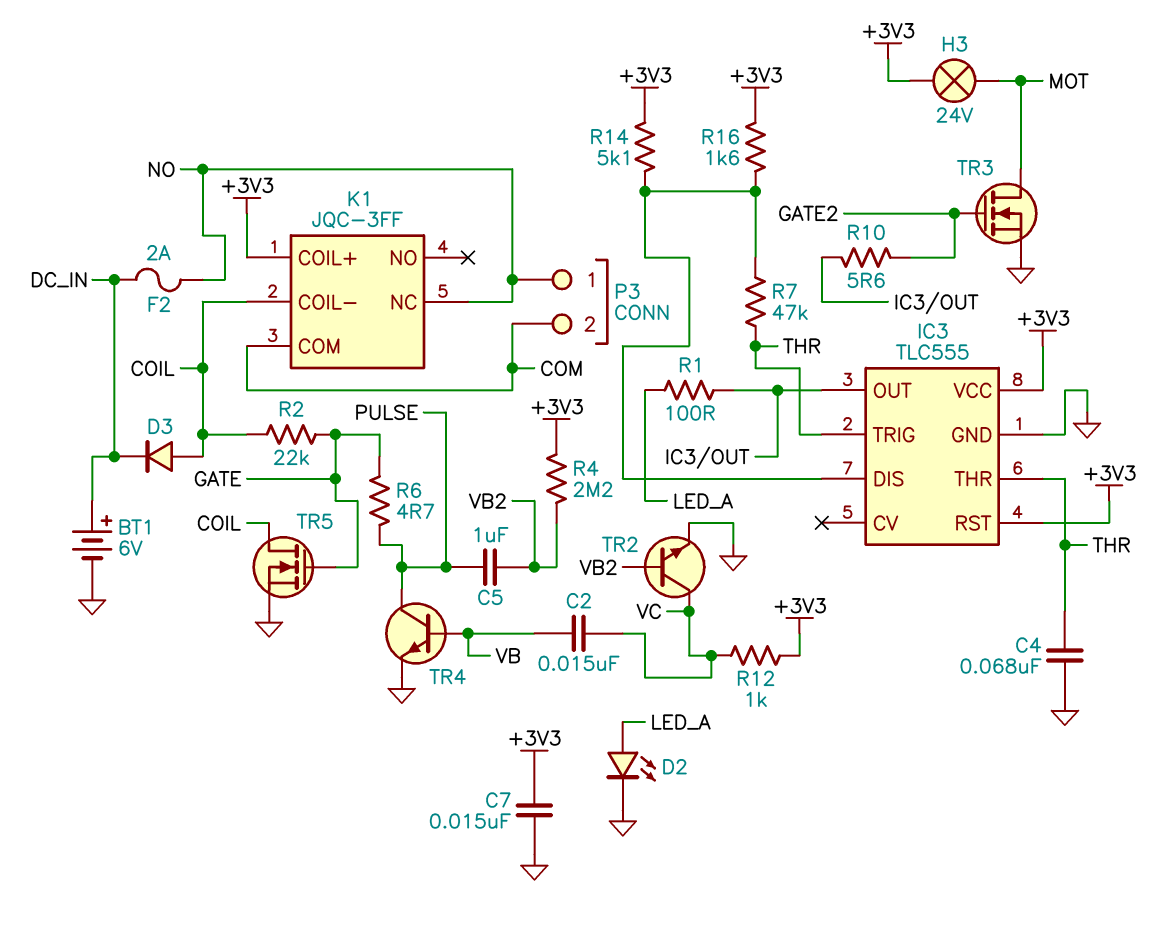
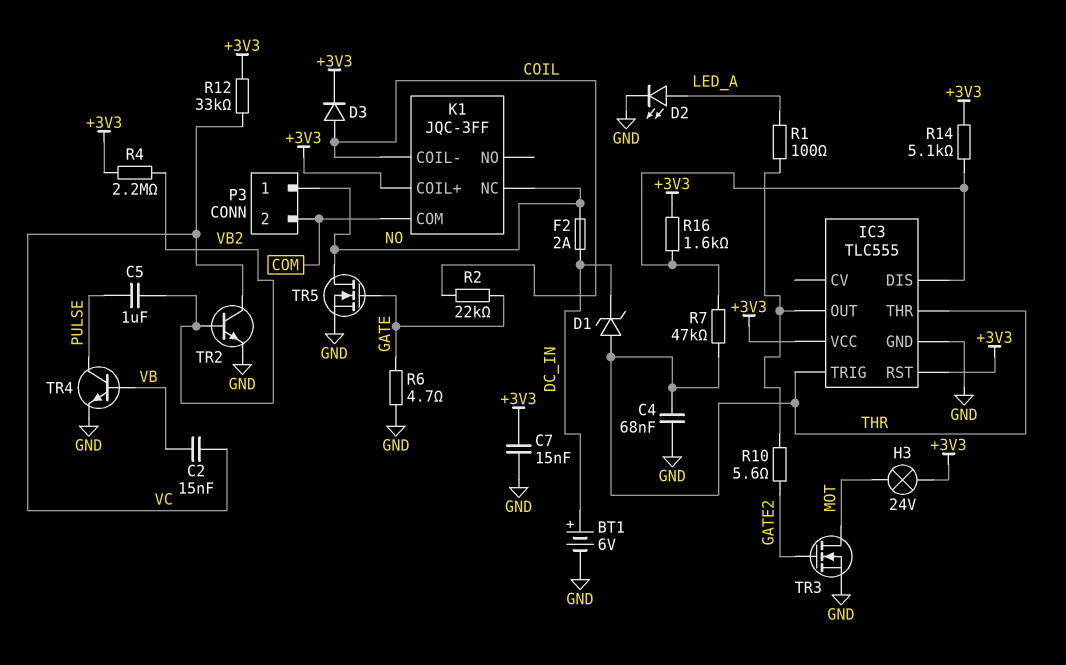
D1: none -> zener (A THR, K DC_IN)
D3: diode (A COIL, K DC_IN) -> diode (A COIL, K +3V3)
R6: 4.7 (GATE, PULSE) -> 4.7 (GATE, GND)
R12: 1k (+3V3, VC) -> 33k (+3V3, VC)
TR5: NMOS (G GATE, D COIL, S GND) -> NMOS (G GATE, D NO, S GND)

